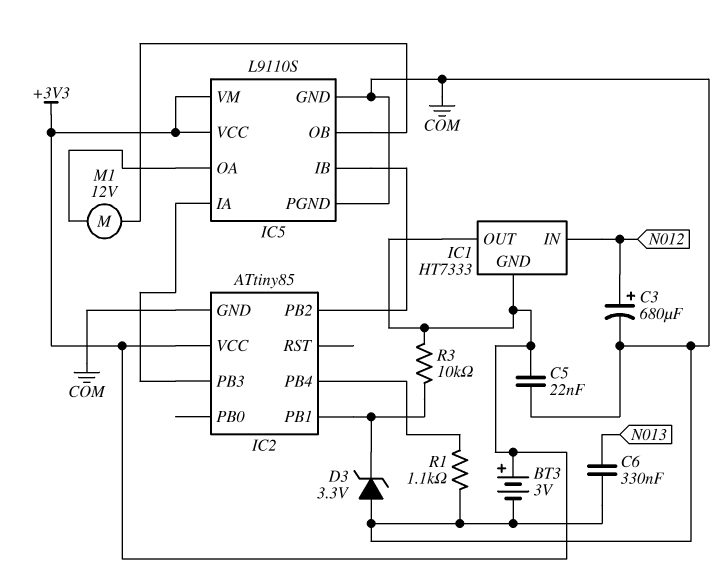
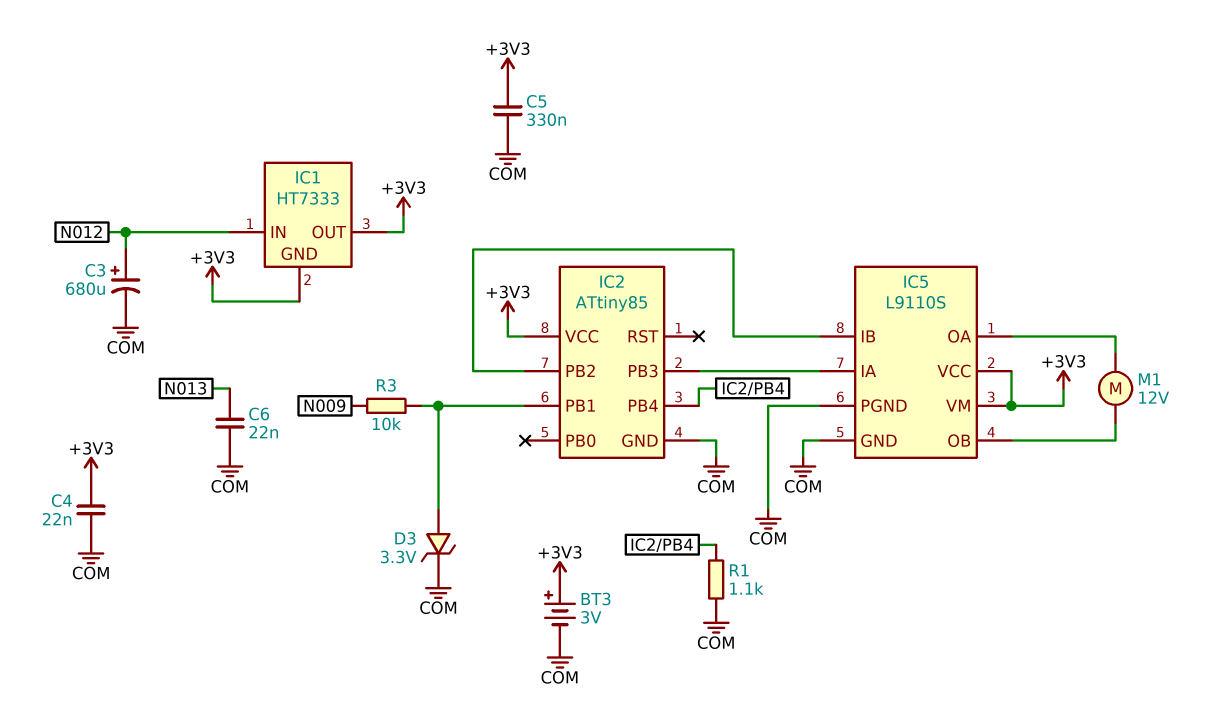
C4: none -> 22nF (+3V3, COM)
C5: 22nF (+3V3, COM) -> 330nF (+3V3, COM)
C6: 330nF (COM, N013) -> 22nF (COM, N013)
D3: zener 3.3V (A COM, K IC2/PB1) -> zener 3.3V (A IC2/PB1, K COM)
R3: 10k (+3V3, IC2/PB1) -> 10k (IC2/PB1, N009)

